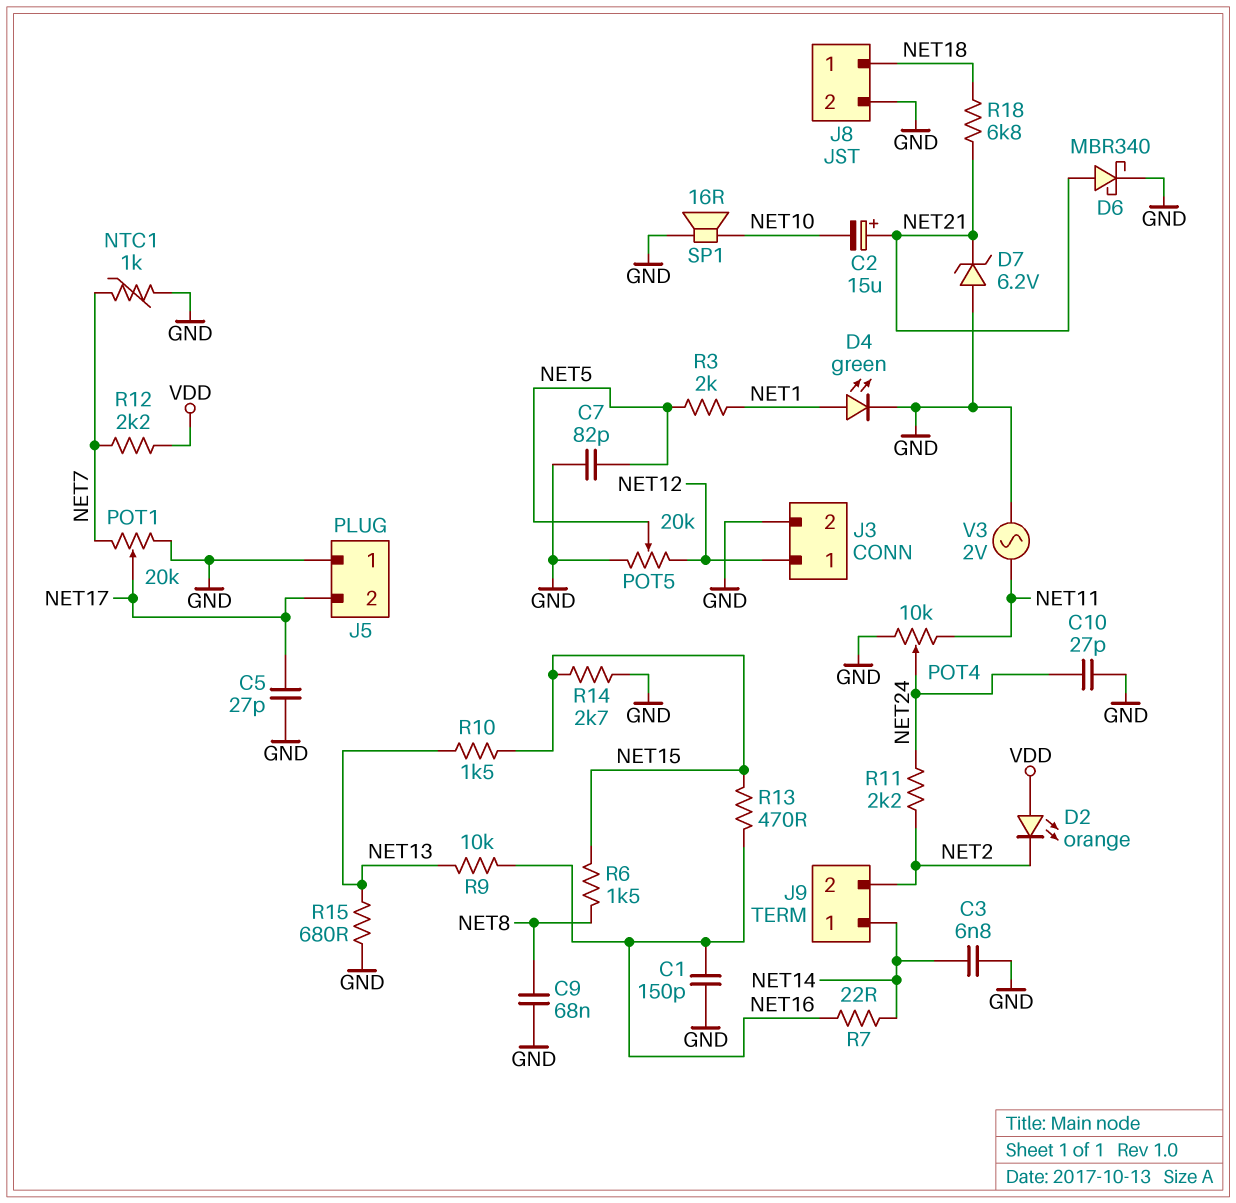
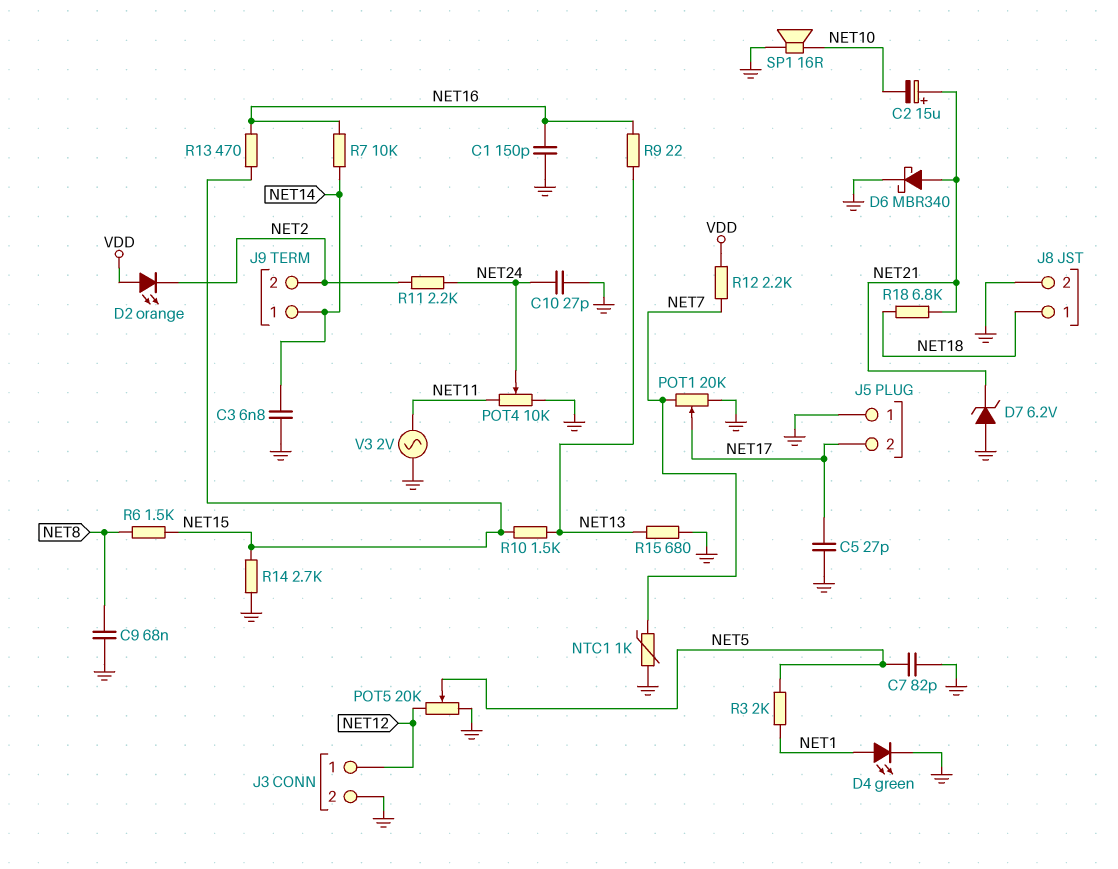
R7: 22 (NET14, NET16) -> 10k (NET14, NET16)
R9: 10k (NET13, NET16) -> 22 (NET13, NET16)

